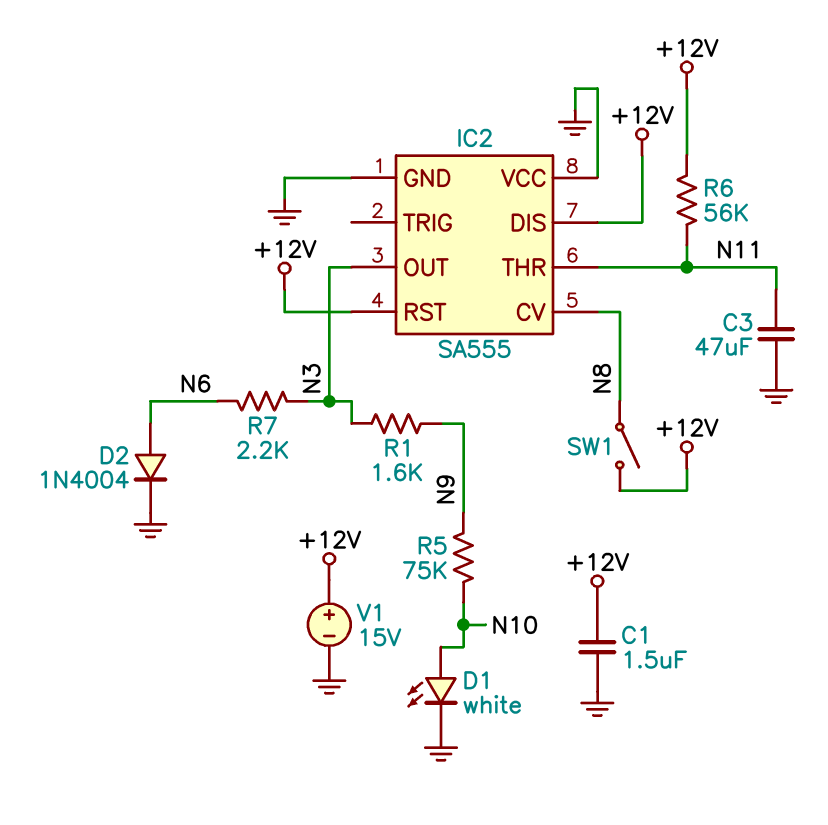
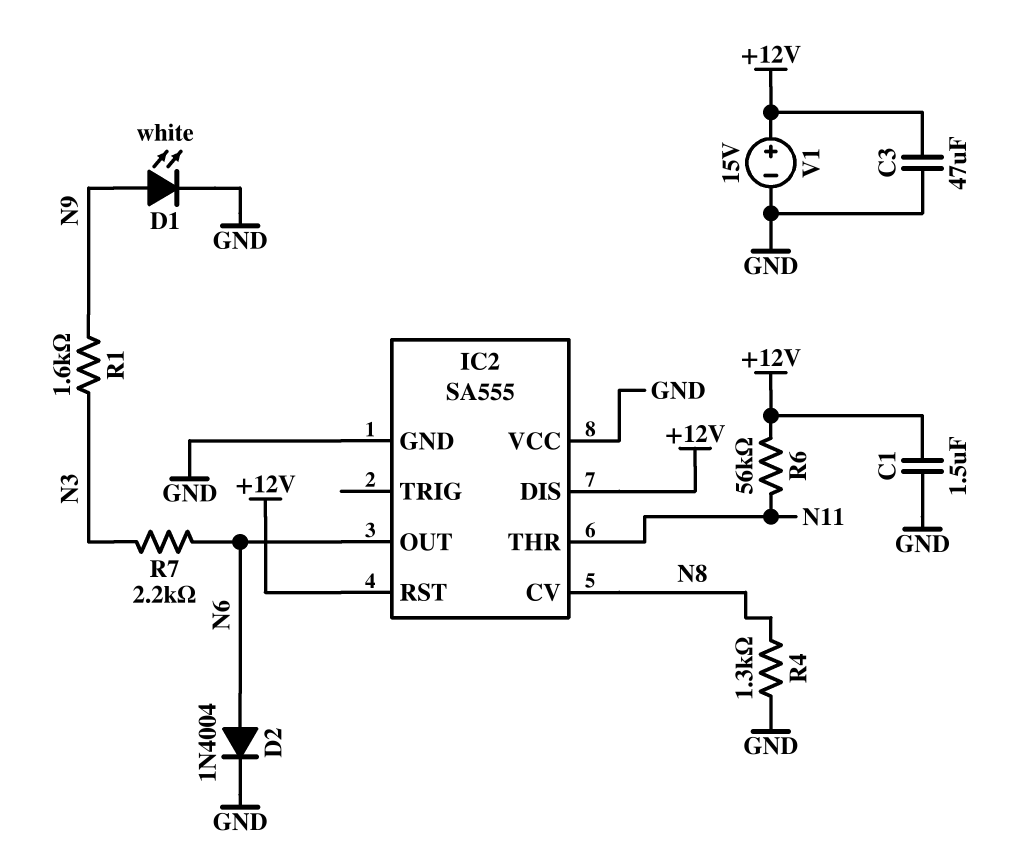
C3: 47uF (GND, N11) -> 47uF (+12V, GND)
D1: LED white (A N10, K GND) -> LED white (A N9, K GND)
IC2 pin OUT: N3 -> N6
R4: none -> 1.3k (GND, N8)
R5: 75k (N9, N10) -> none
SW1: switch (+12V, N8) -> none

